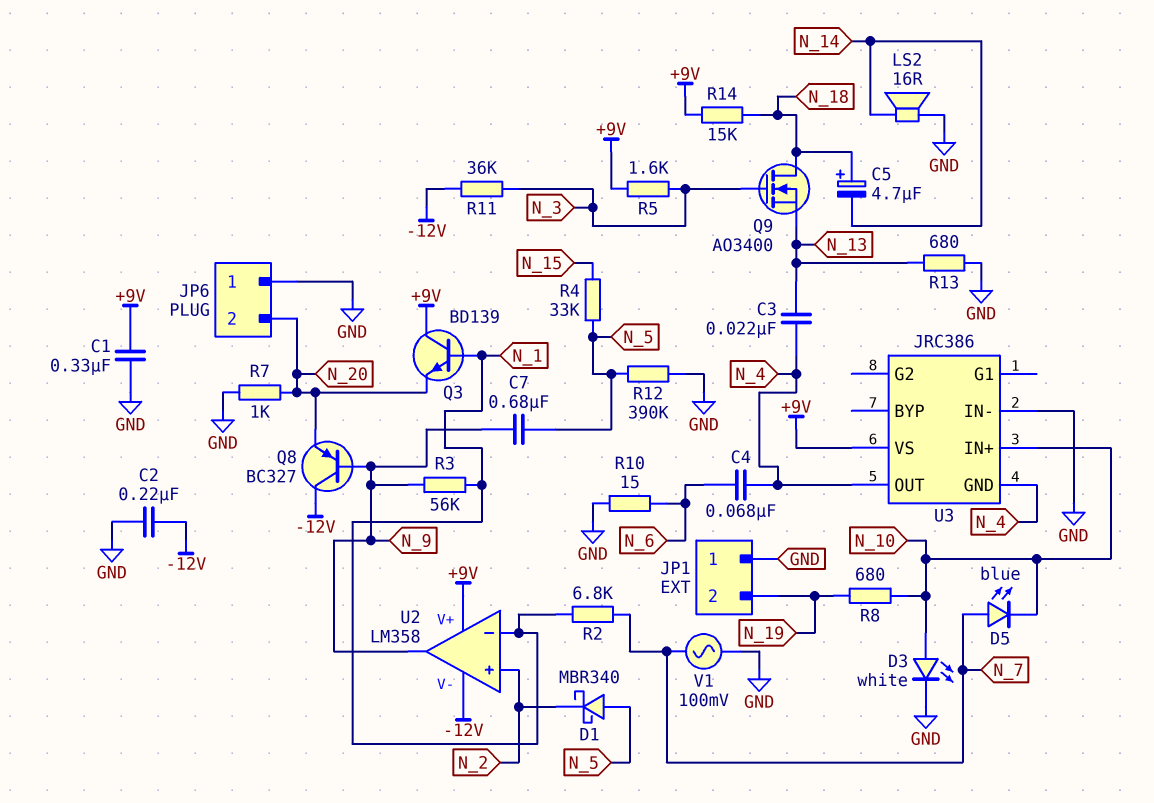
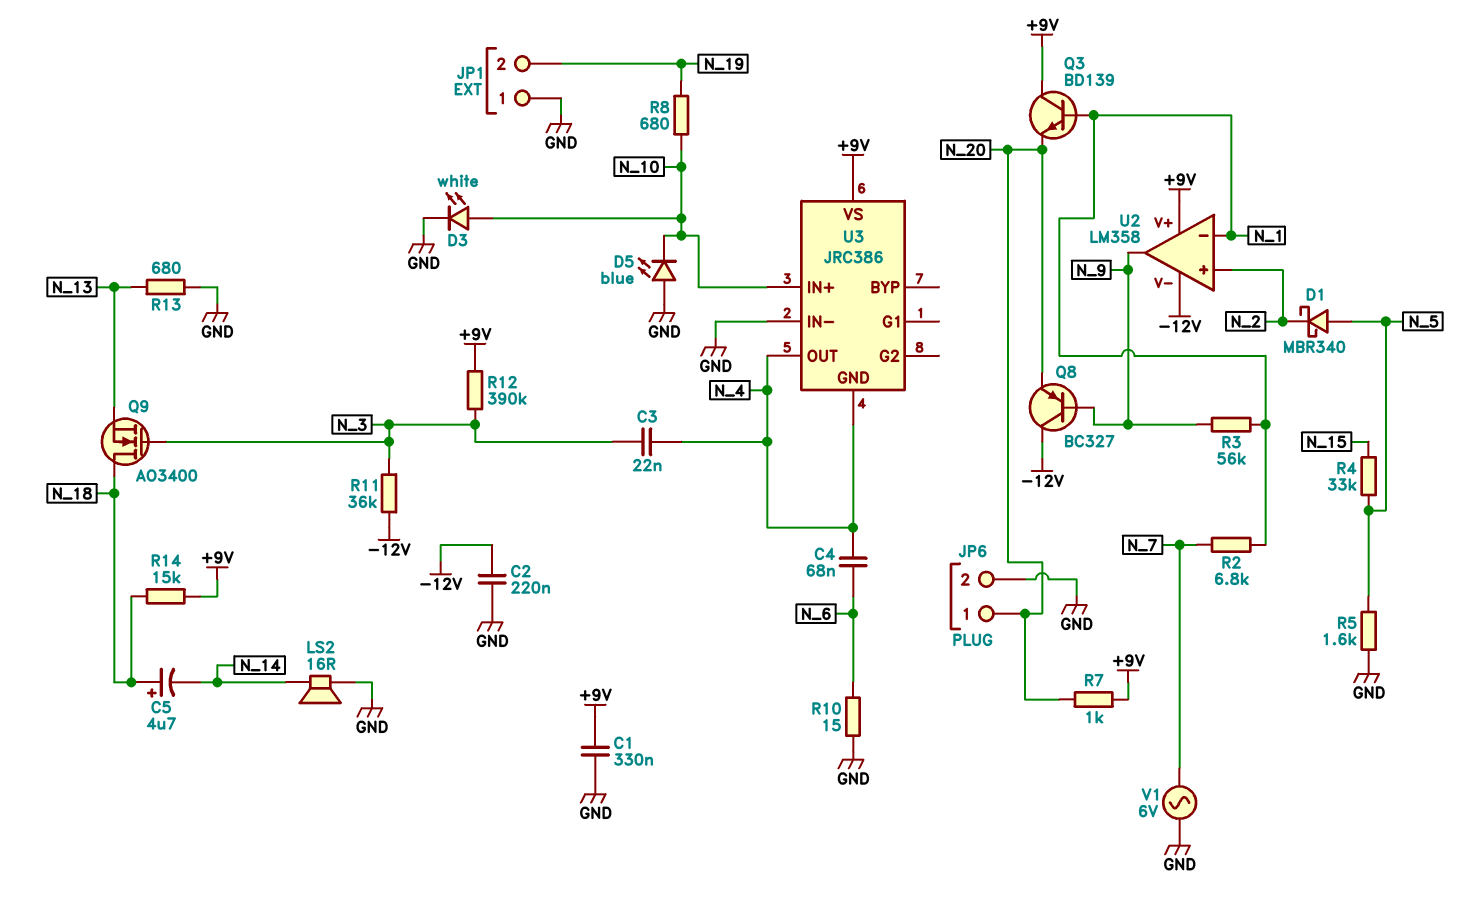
C3: 22nF (N_4, N_13) -> 22nF (N_3, N_4)
C7: 680nF (N_5, N_9) -> none
D5: LED blue (A N_7, K N_10) -> LED blue (A GND, K N_10)
JP6 pin 1: GND -> N_20
JP6 pin 2: N_20 -> GND
R5: 1.6k (+9V, N_3) -> 1.6k (GND, N_5)
R7: 1k (GND, N_20) -> 1k (+9V, N_20)
R12: 390k (GND, N_5) -> 390k (+9V, N_3)
V1: AC 100mV (GND, N_7) -> AC 6V (GND, N_7)

